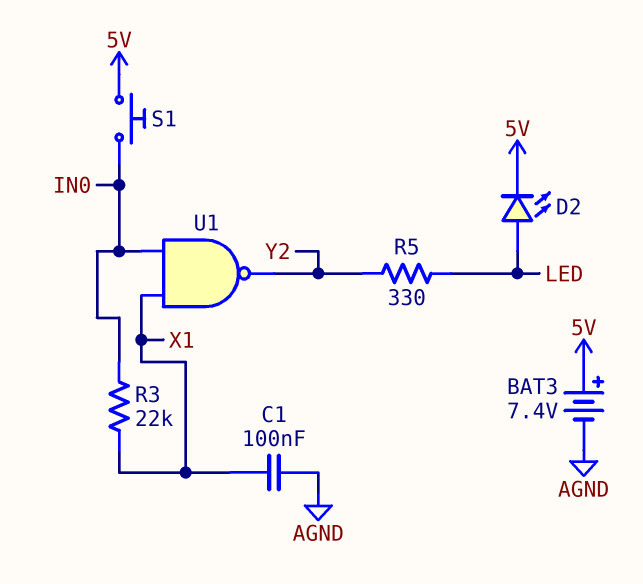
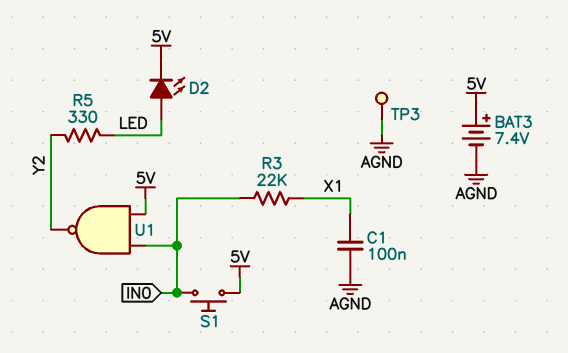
TP3: none -> test point (AGND)
U1: NAND (in IN0, in X1, out Y2) -> NAND (in 5V, in IN0, out Y2)

